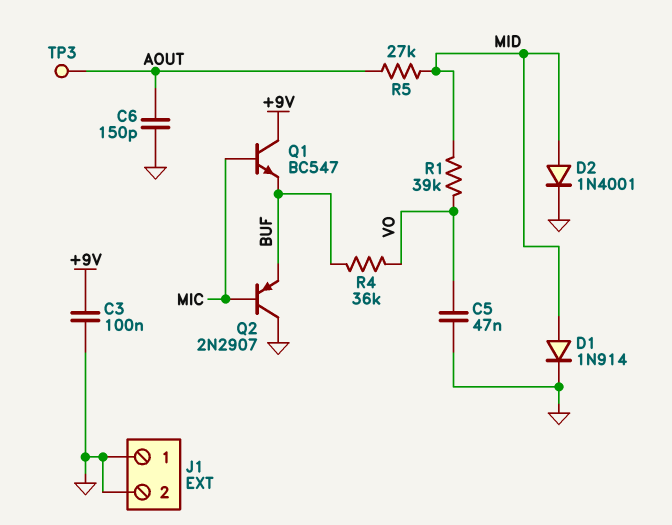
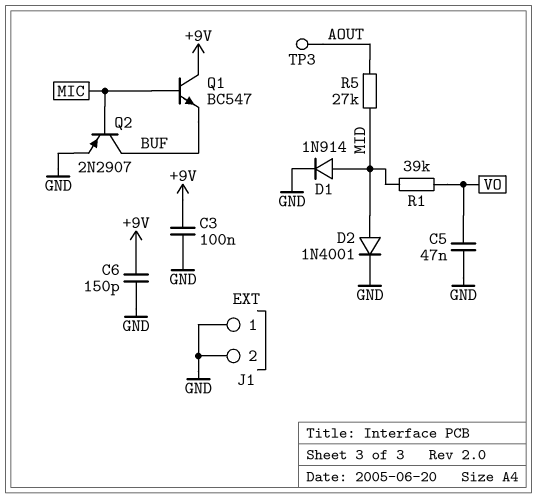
C6: 150pF (AOUT, GND) -> 150pF (+9V, GND)
Q2: PNP 2N2907 (B MIC, C GND, E BUF) -> PNP 2N2907 (B MIC, C BUF, E GND)
R4: 36k (BUF, VO) -> none

